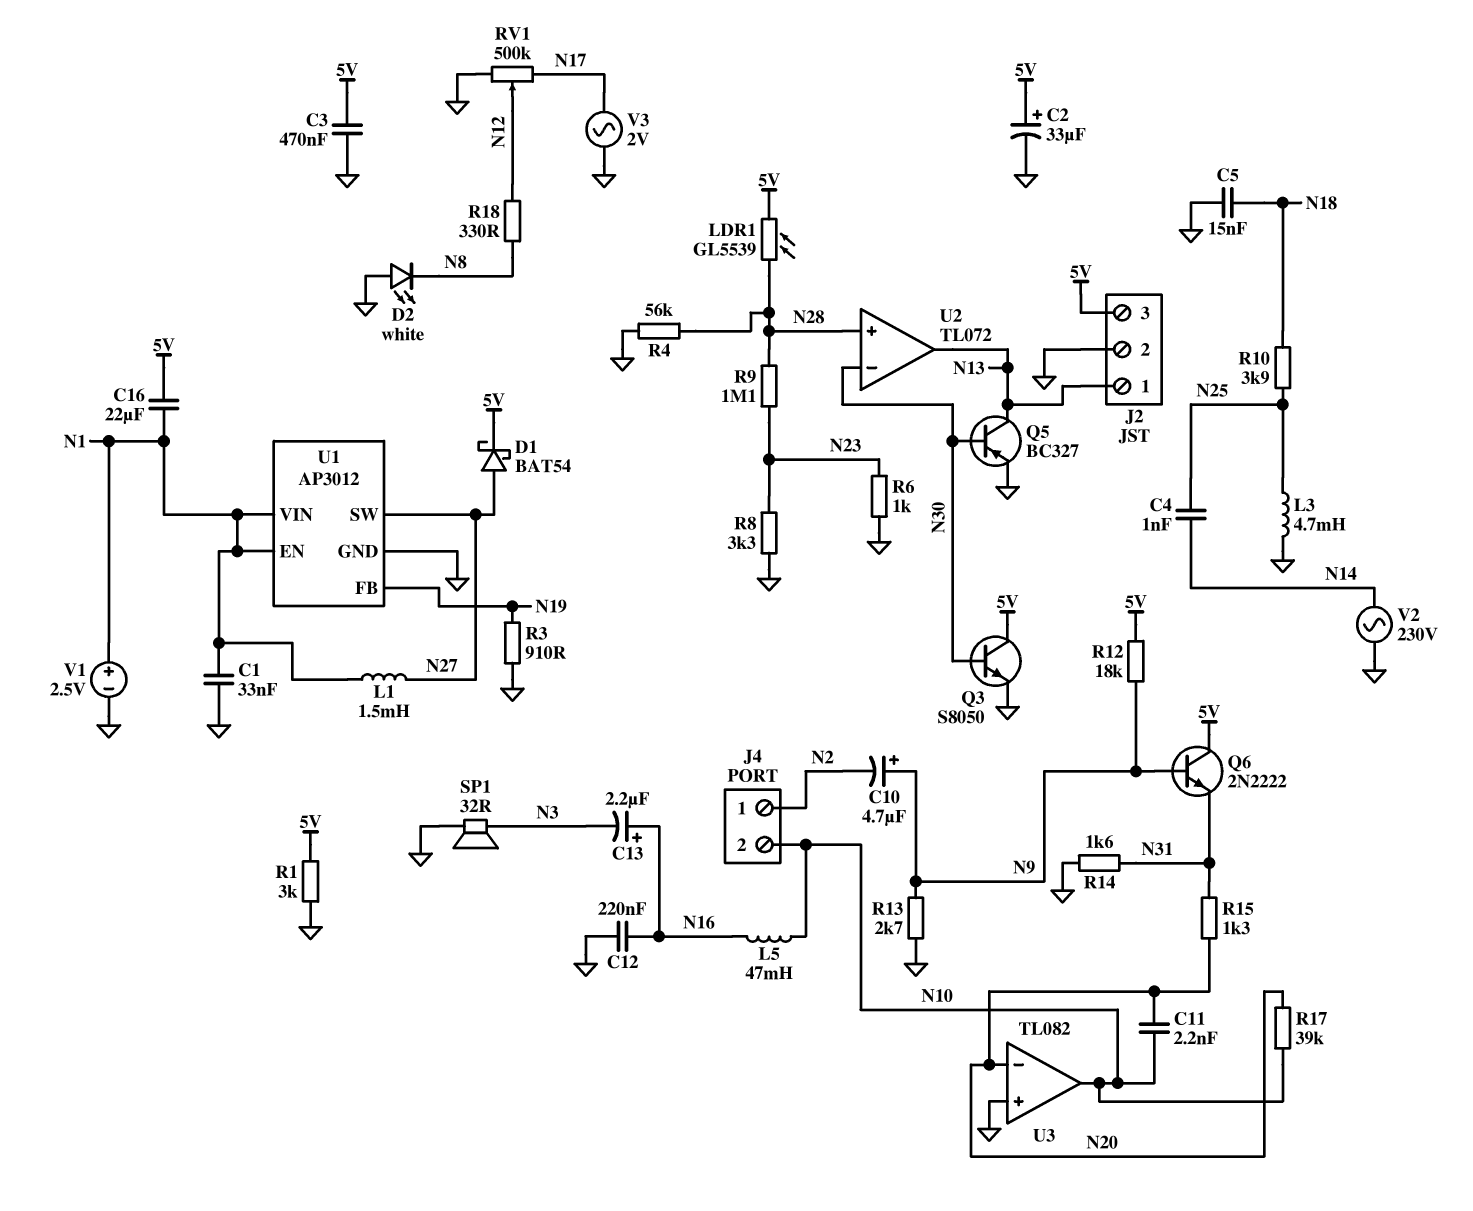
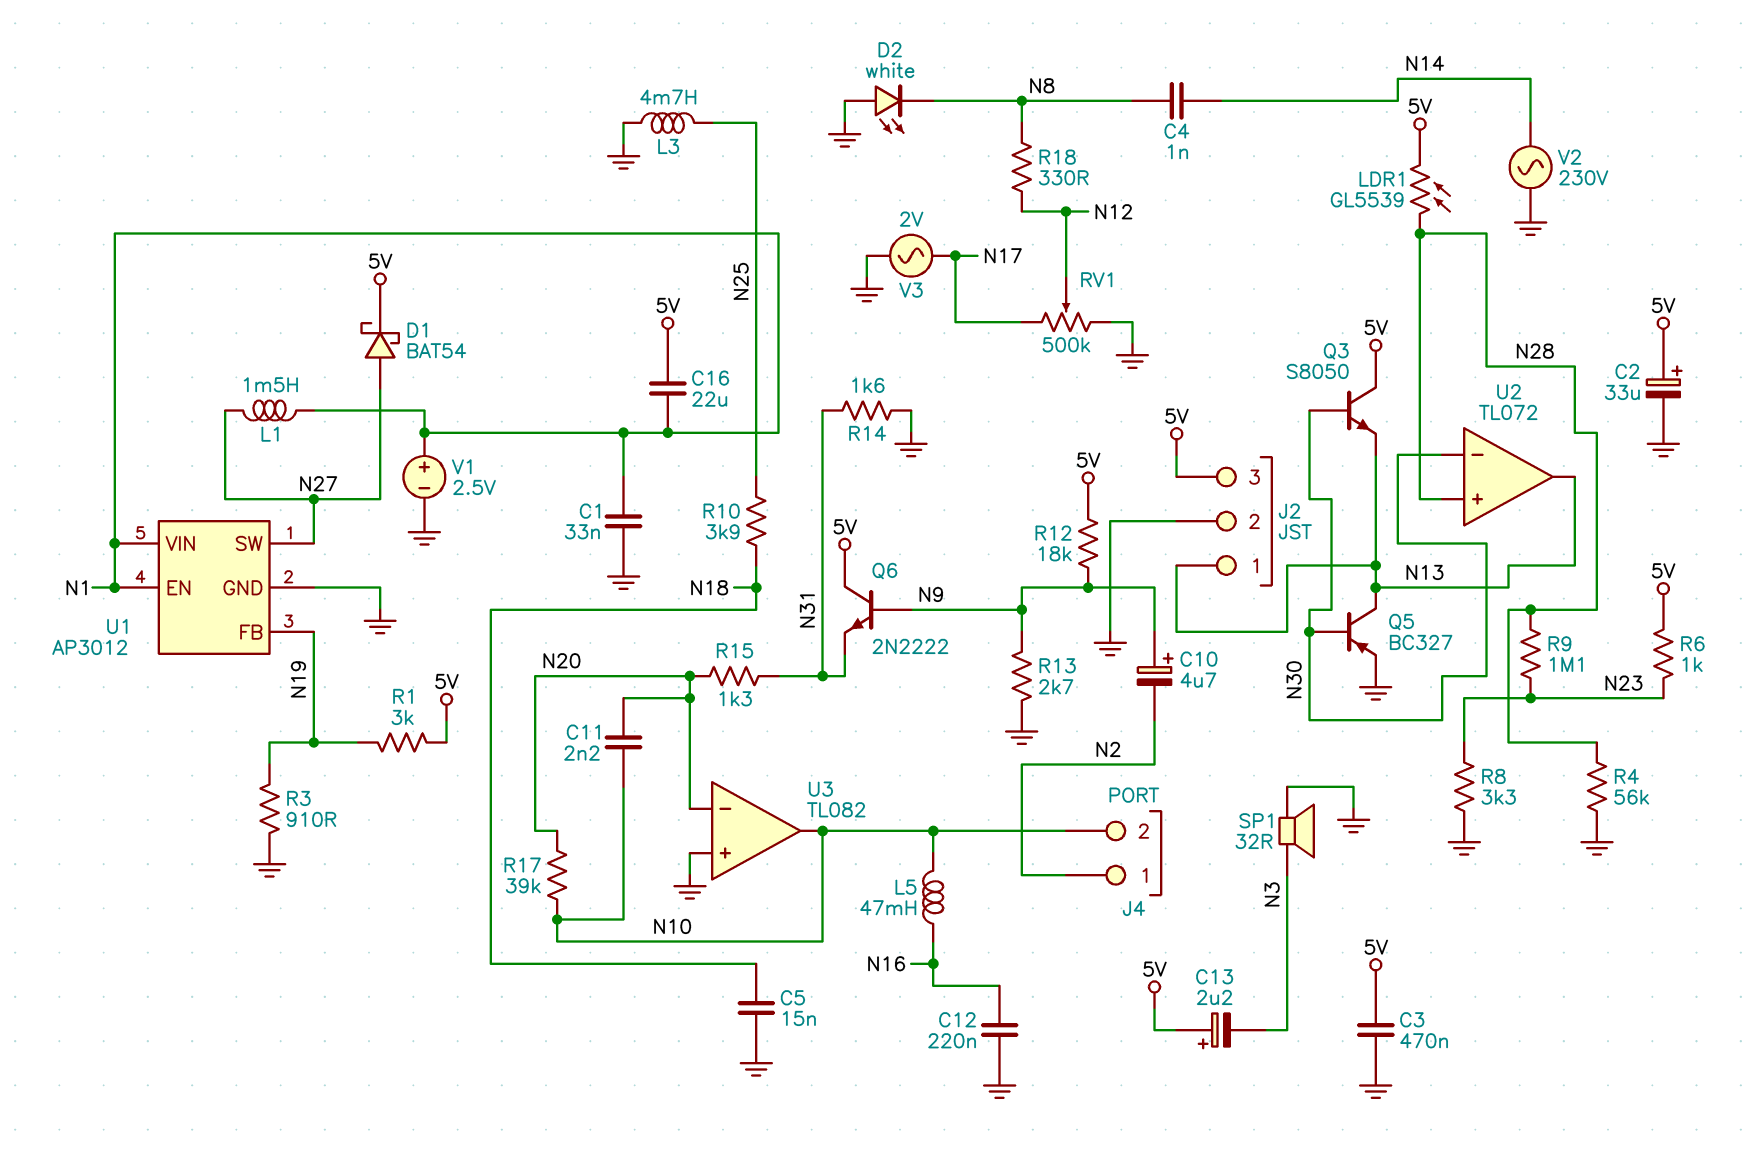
C4: 1nF (N14, N25) -> 1nF (N8, N14)
C13: 2.2uF (plus N16, minus N3) -> 2.2uF (plus 5V, minus N3)
Q3: NPN S8050 (B N30, C 5V, E GND) -> NPN S8050 (B N30, C 5V, E N13)
R1: 3k (5V, GND) -> 3k (5V, N19)
R6: 1k (GND, N23) -> 1k (5V, N23)

